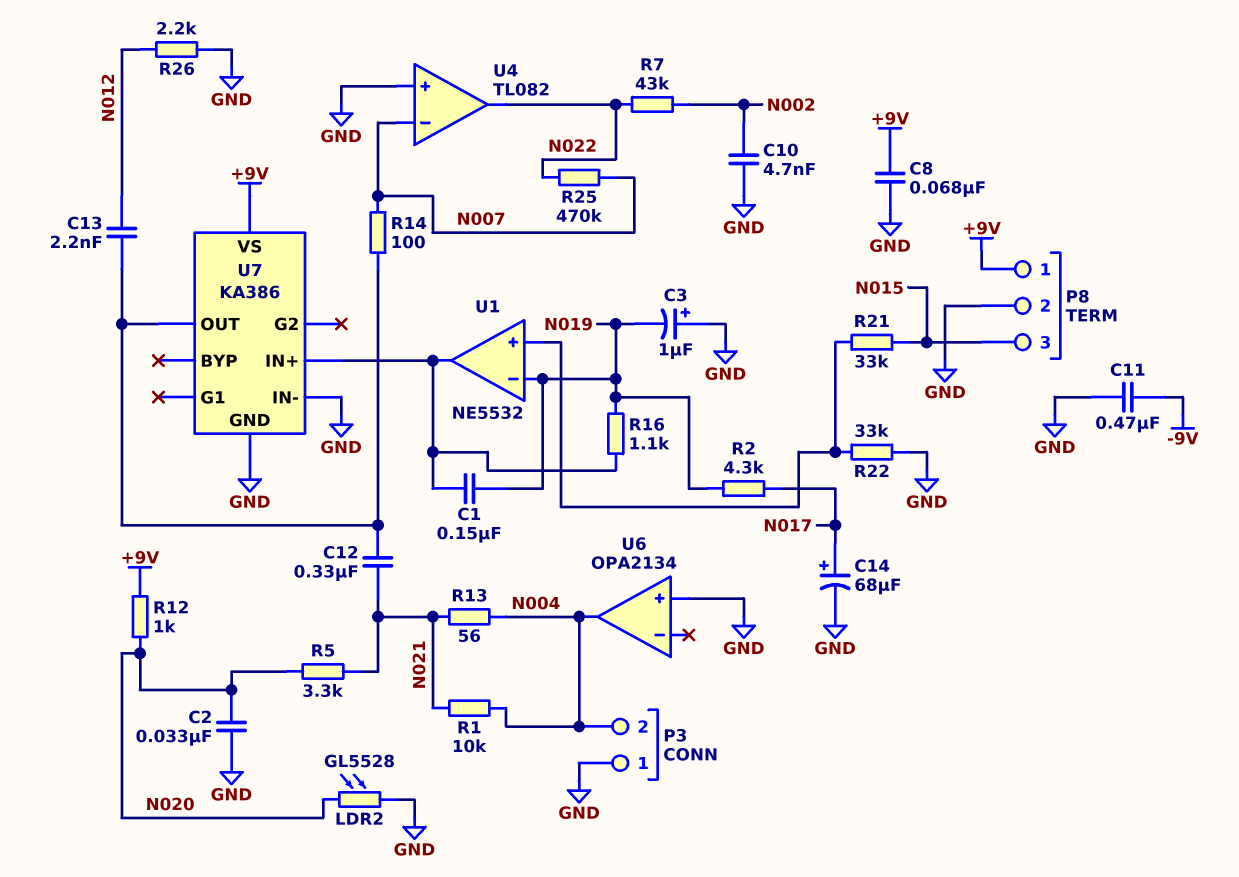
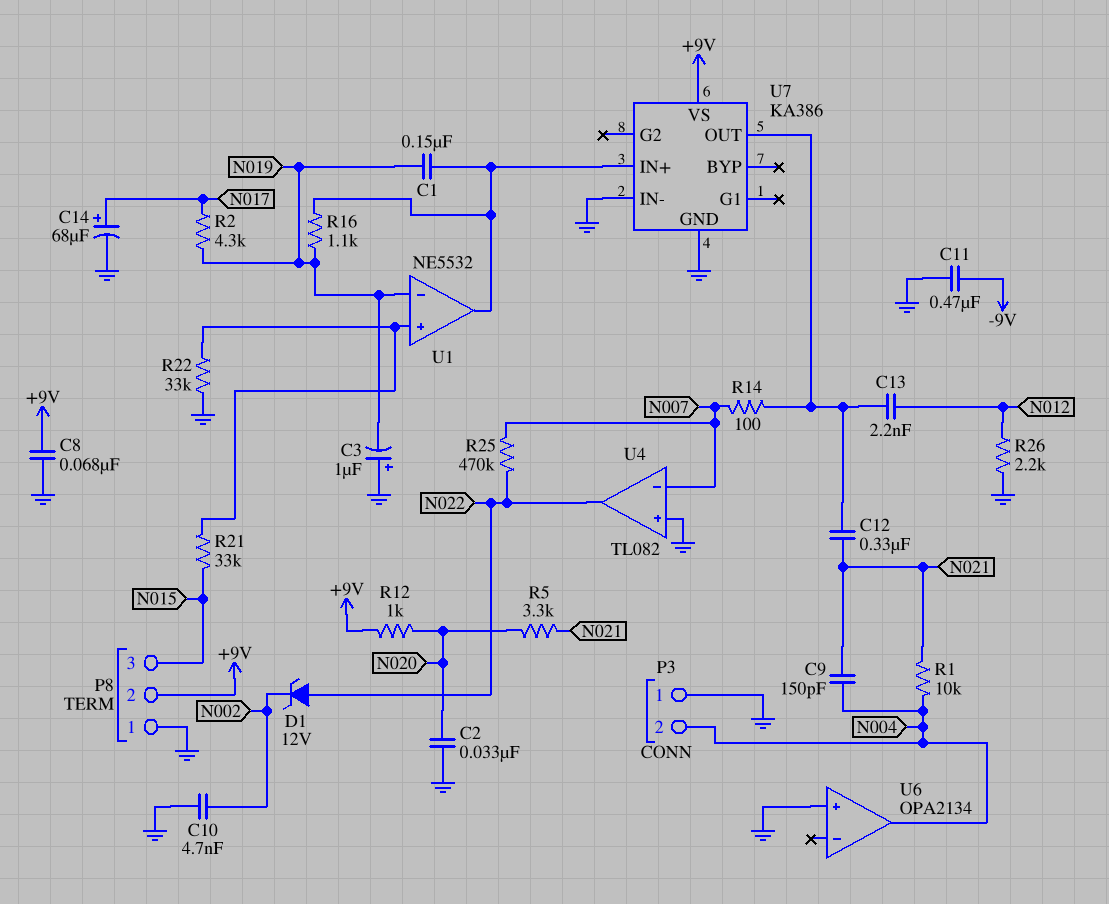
C9: none -> 150pF (N004, N021)
D1: none -> zener 12V (A N022, K N002)
LDR2: GL5528 (GND, N020) -> none
P8 pin 1: +9V -> GND
P8 pin 2: GND -> +9V
R7: 43k (N002, N022) -> none
R13: 56 (N004, N021) -> none

